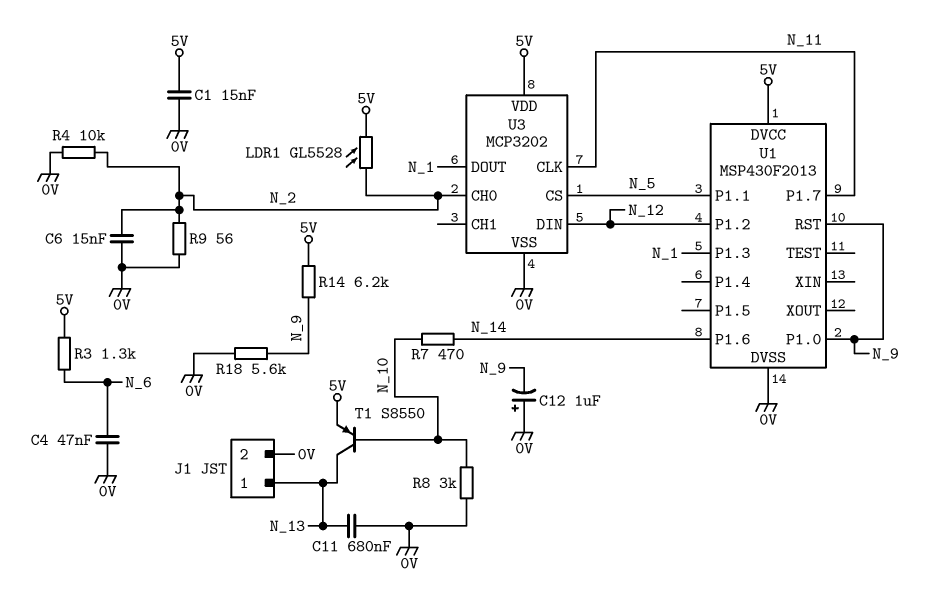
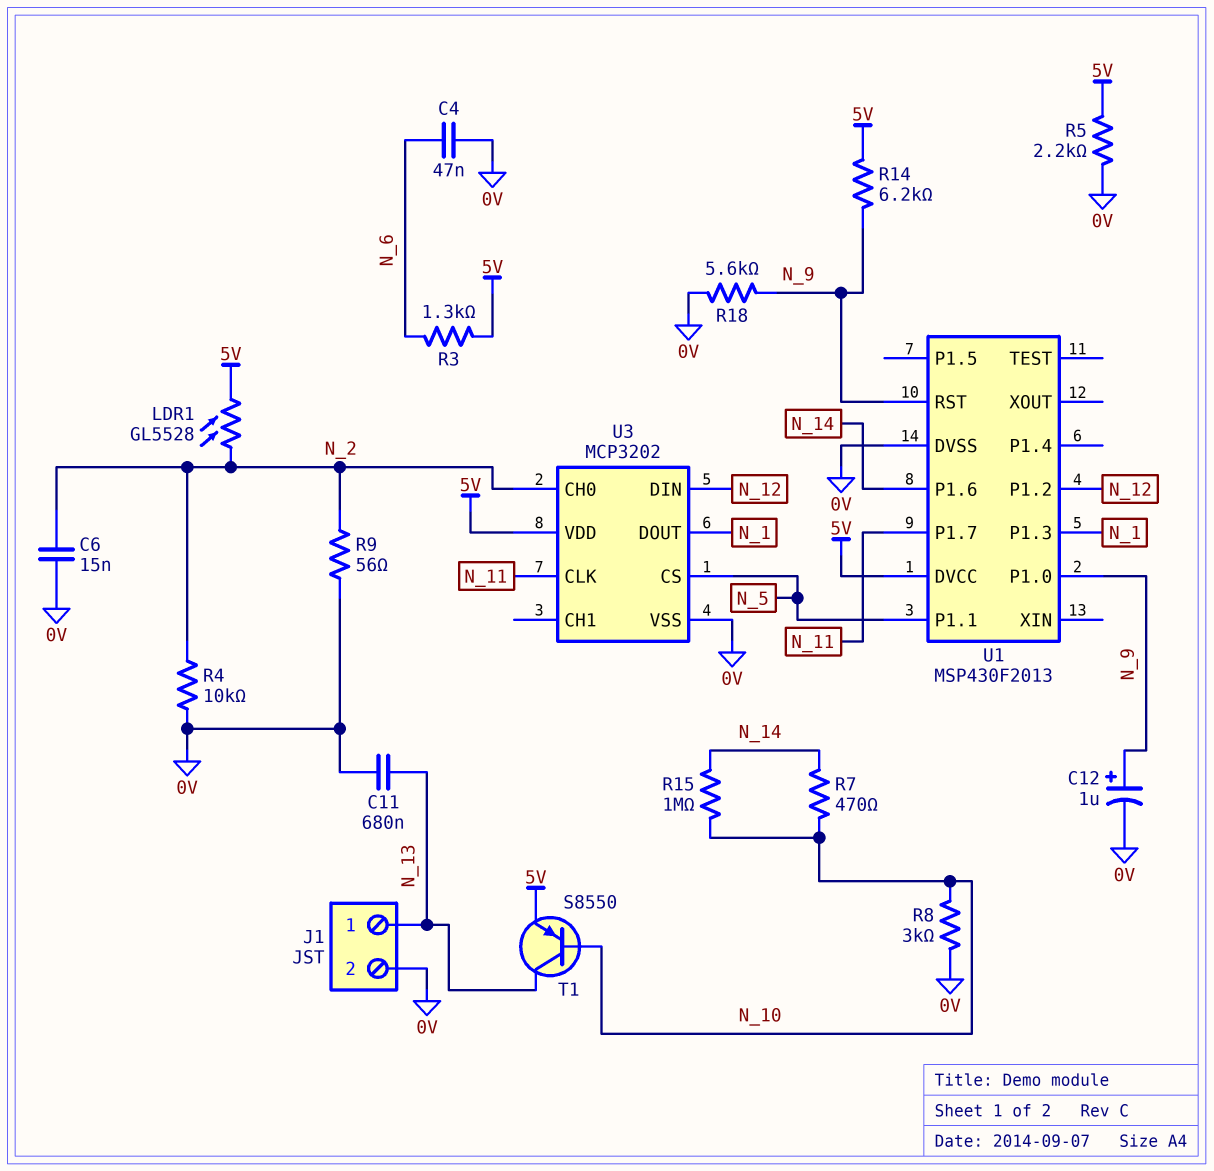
C1: 15nF (0V, 5V) -> none
C12: 1uF (plus 0V, minus N_9) -> 1uF (plus N_9, minus 0V)
R5: none -> 2.2k (0V, 5V)
R15: none -> 1M (N_10, N_14)

